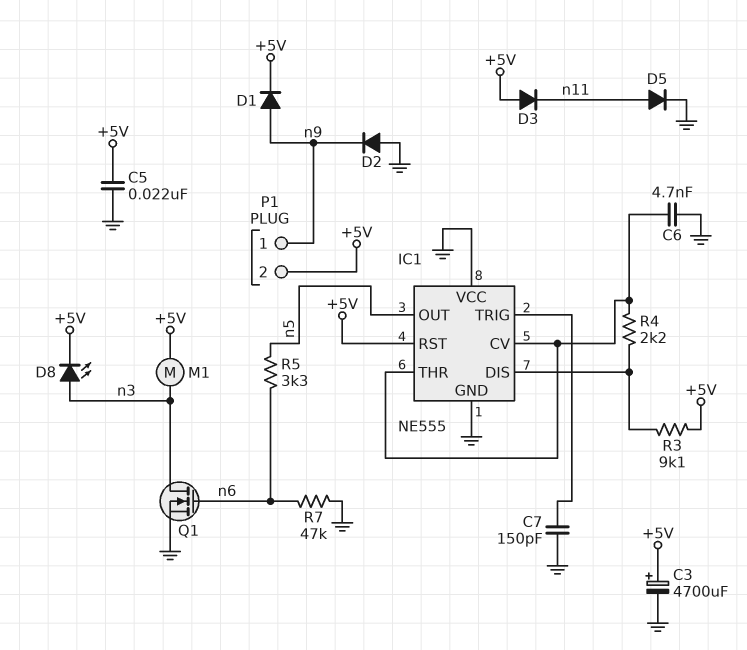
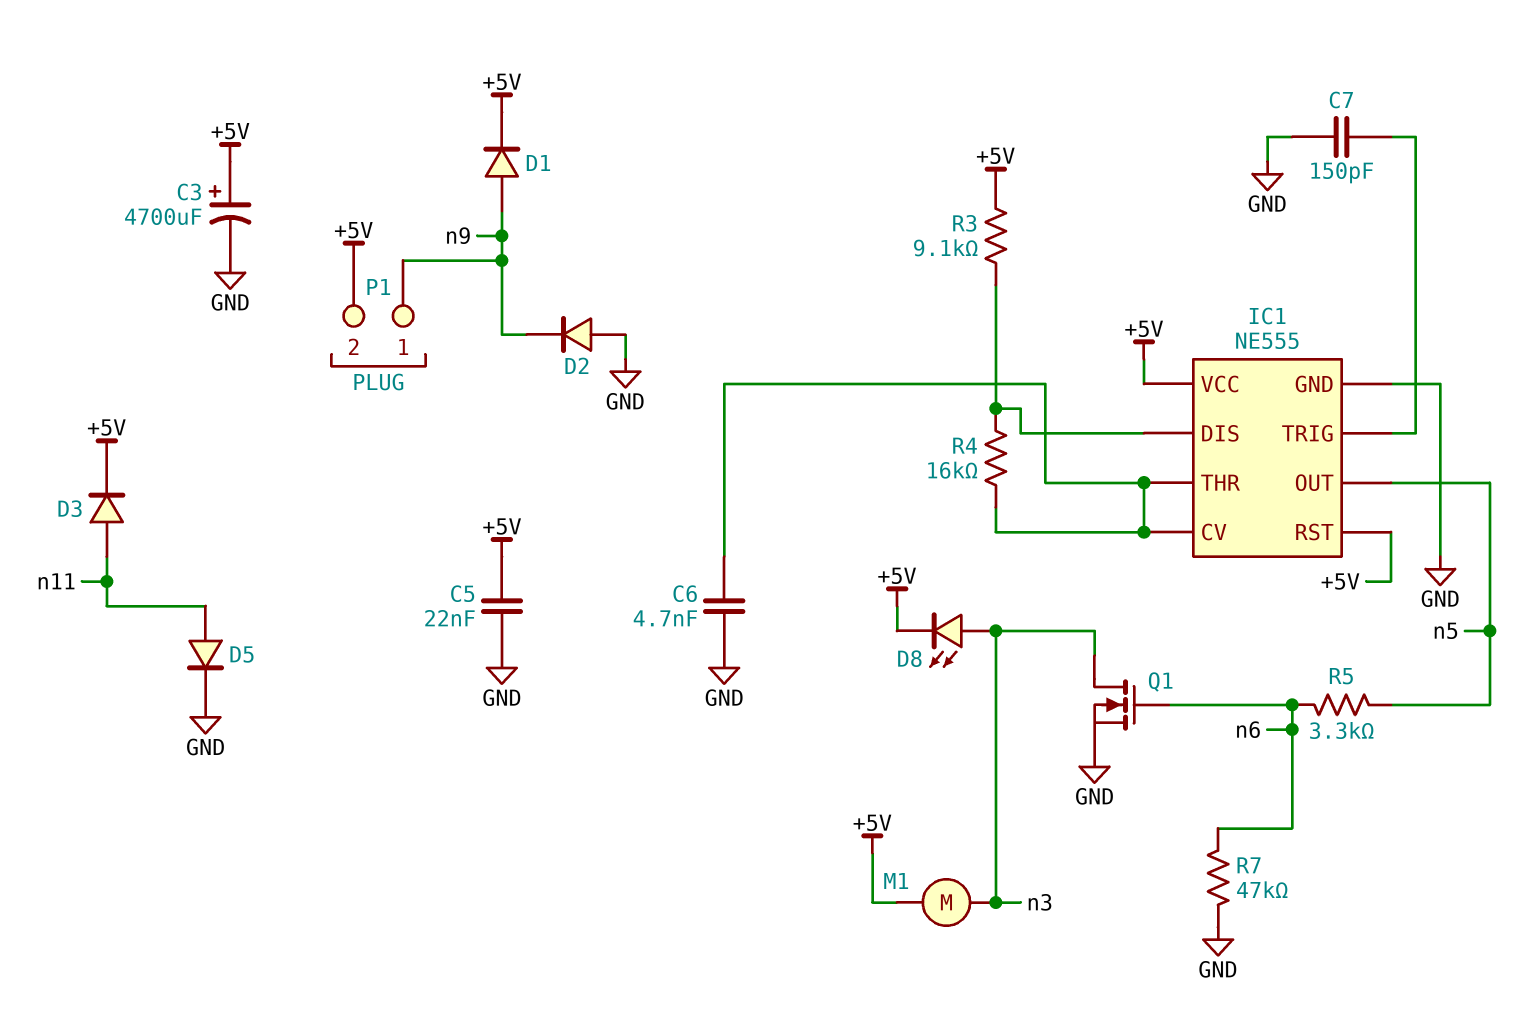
D3: diode (A +5V, K n11) -> diode (A n11, K +5V)
IC1 pin VCC: GND -> +5V
R4: 2.2k (IC1/CV, IC1/DIS) -> 16k (IC1/CV, IC1/DIS)

